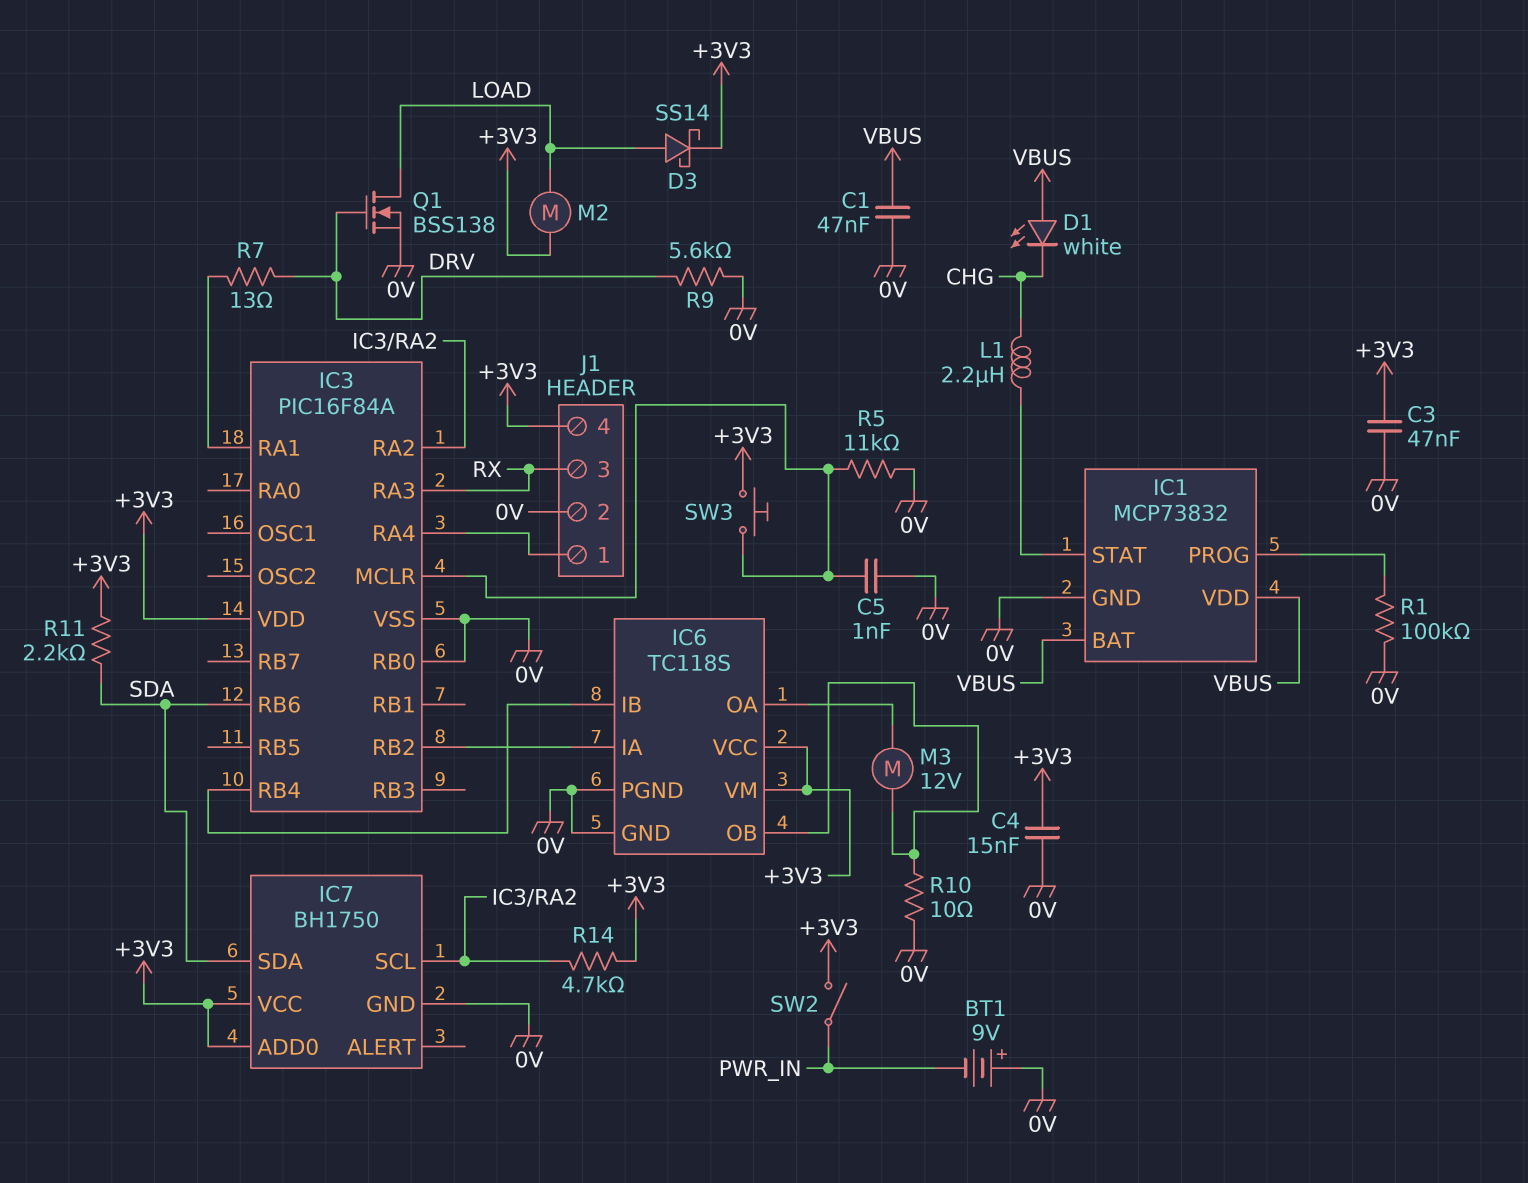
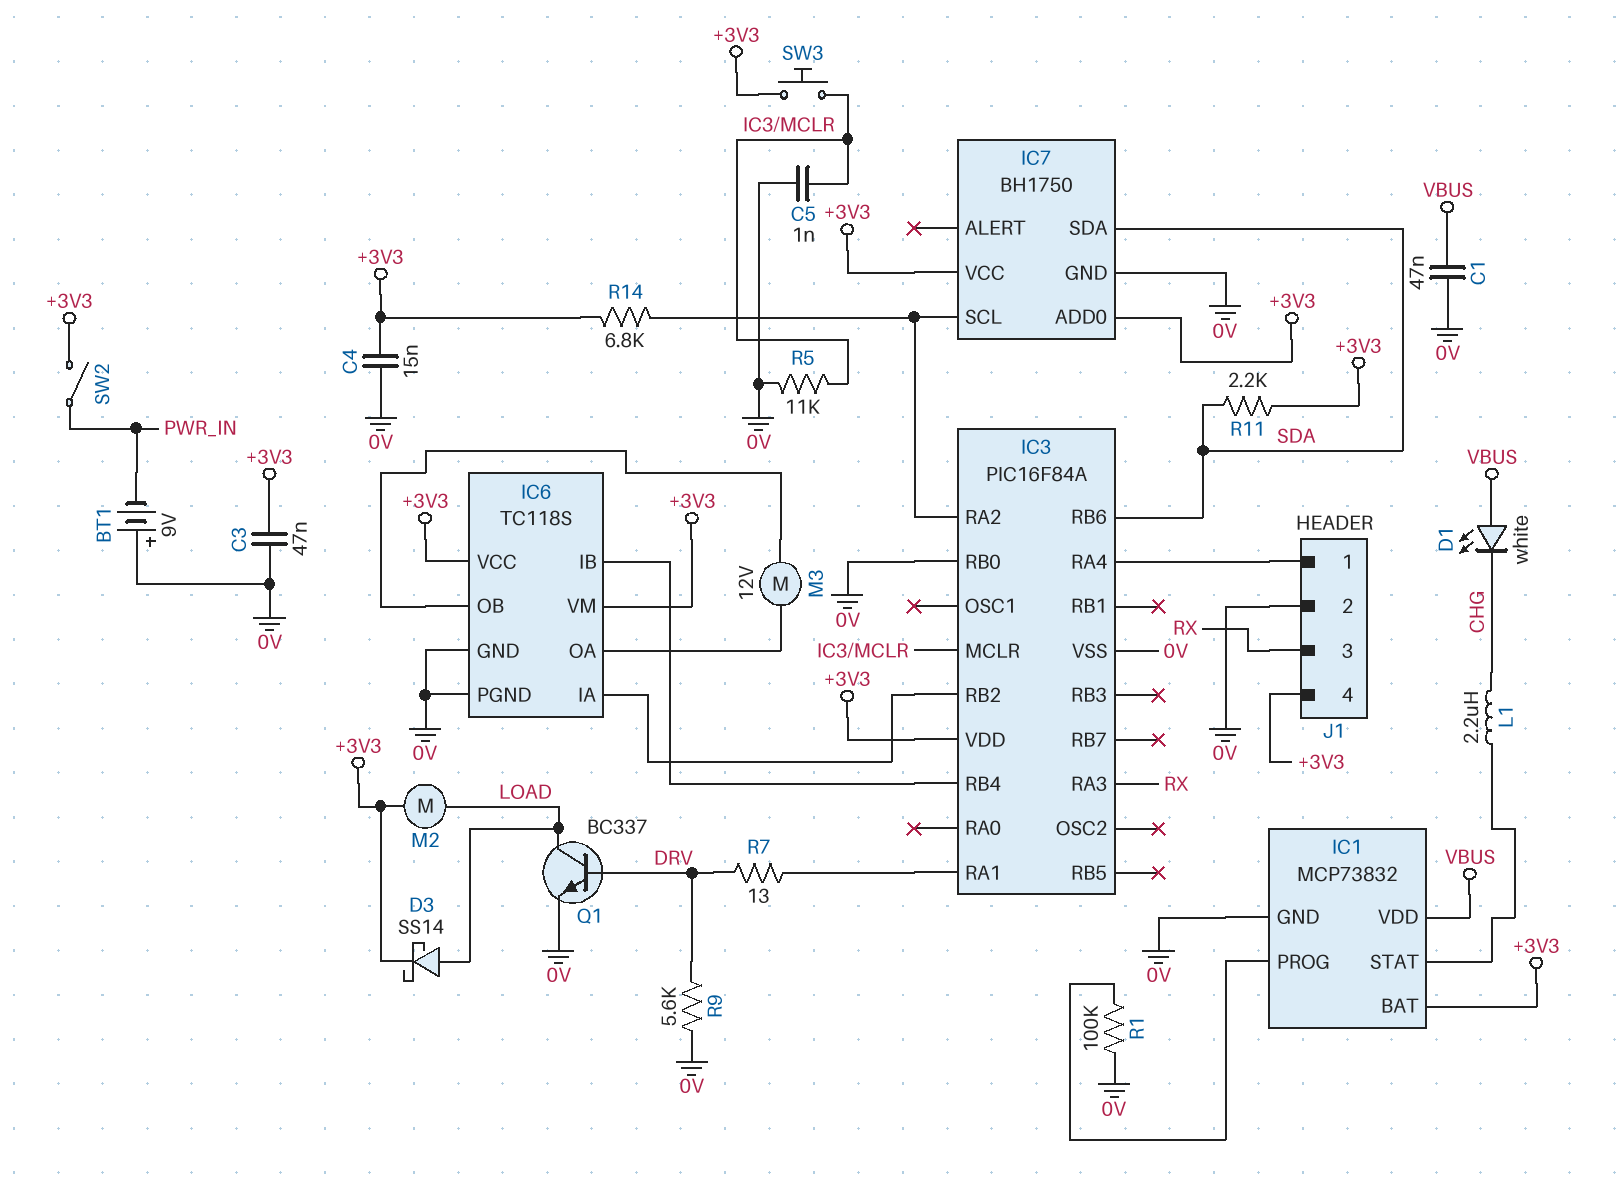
IC1 pin BAT: VBUS -> +3V3
Q1: NMOS BSS138 (G DRV, D LOAD, S 0V) -> NPN BC337 (B DRV, C LOAD, E 0V)
R10: 10 (0V, IC6/OB) -> none
R14: 4.7k (+3V3, IC3/RA2) -> 6.8k (+3V3, IC3/RA2)

